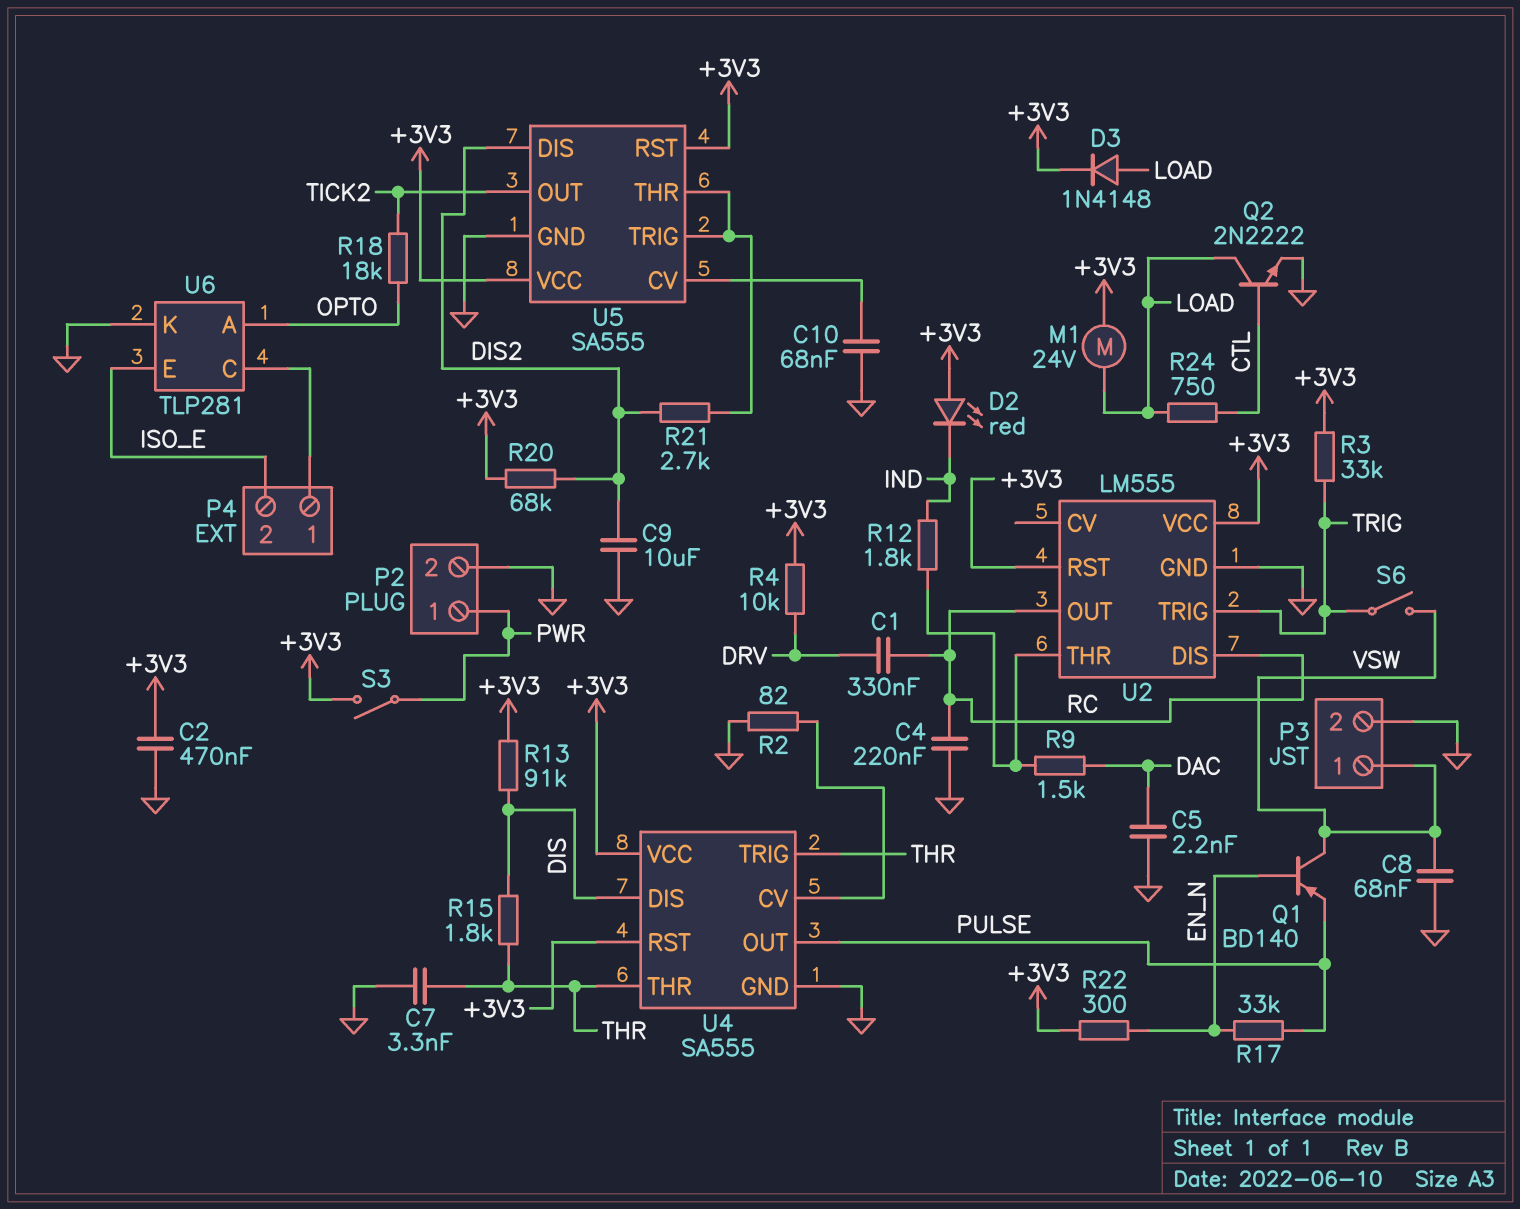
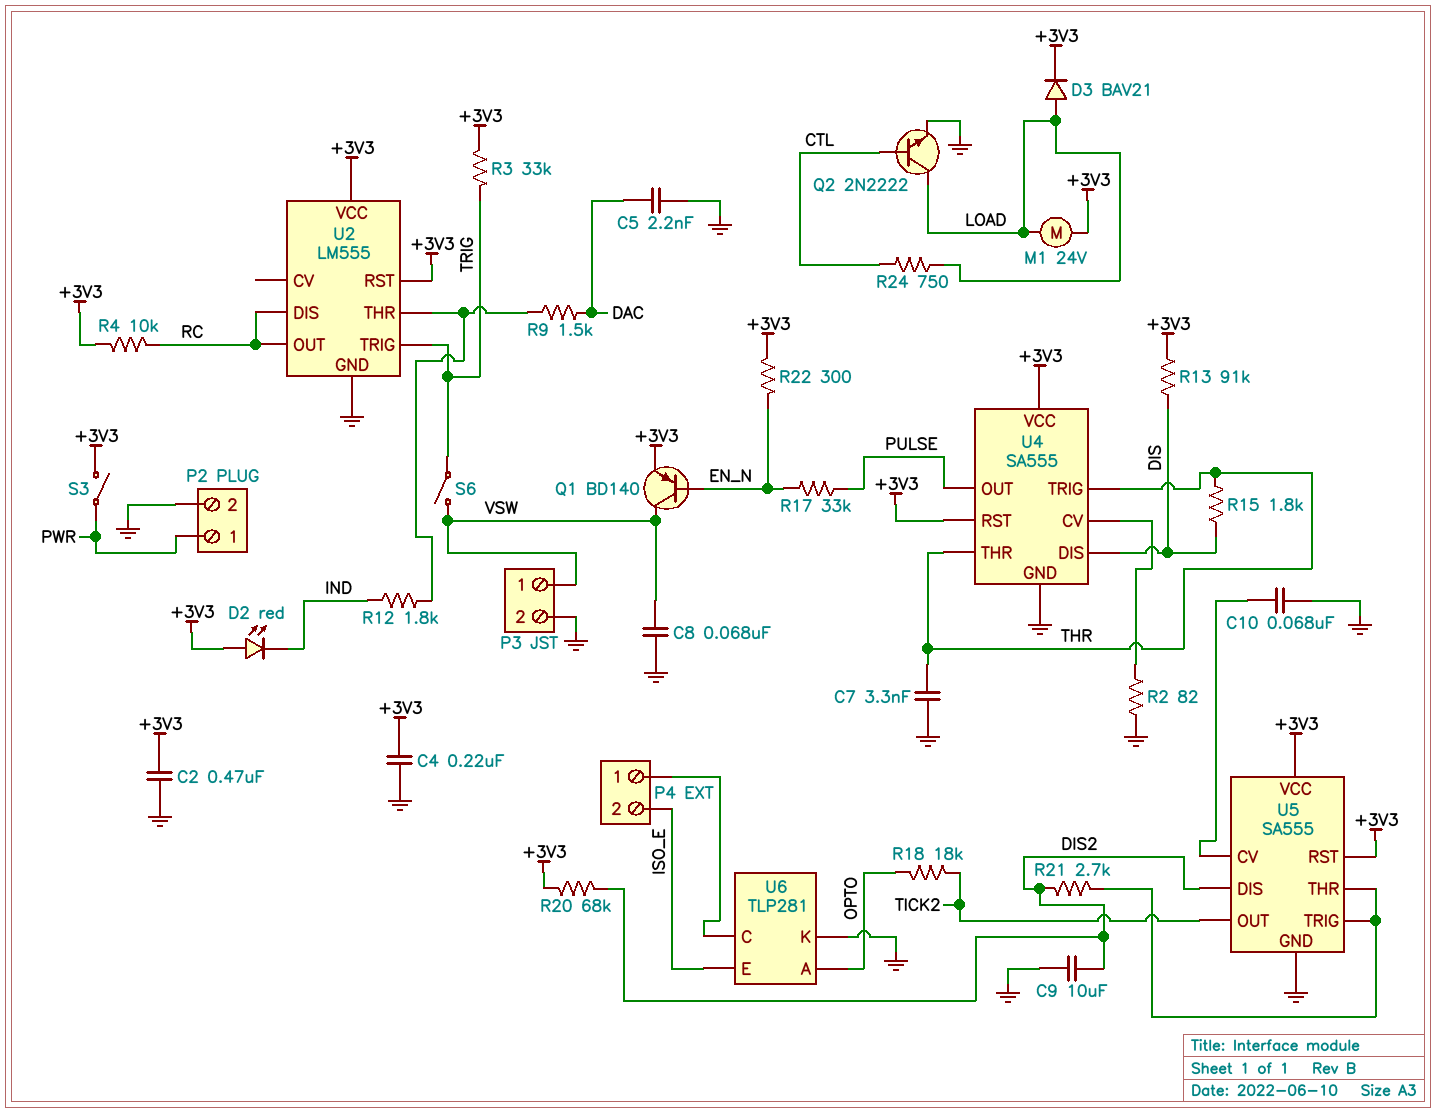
C1: 330nF (DRV, RC) -> none
C4: 220nF (GND, RC) -> 220nF (+3V3, GND)
D3: diode 1N4148 (A LOAD, K +3V3) -> diode BAV21 (A LOAD, K +3V3)
Q1: PNP BD140 (B EN_N, C VSW, E PULSE) -> PNP BD140 (B EN_N, C VSW, E +3V3)
R4: 10k (+3V3, DRV) -> 10k (+3V3, RC)

